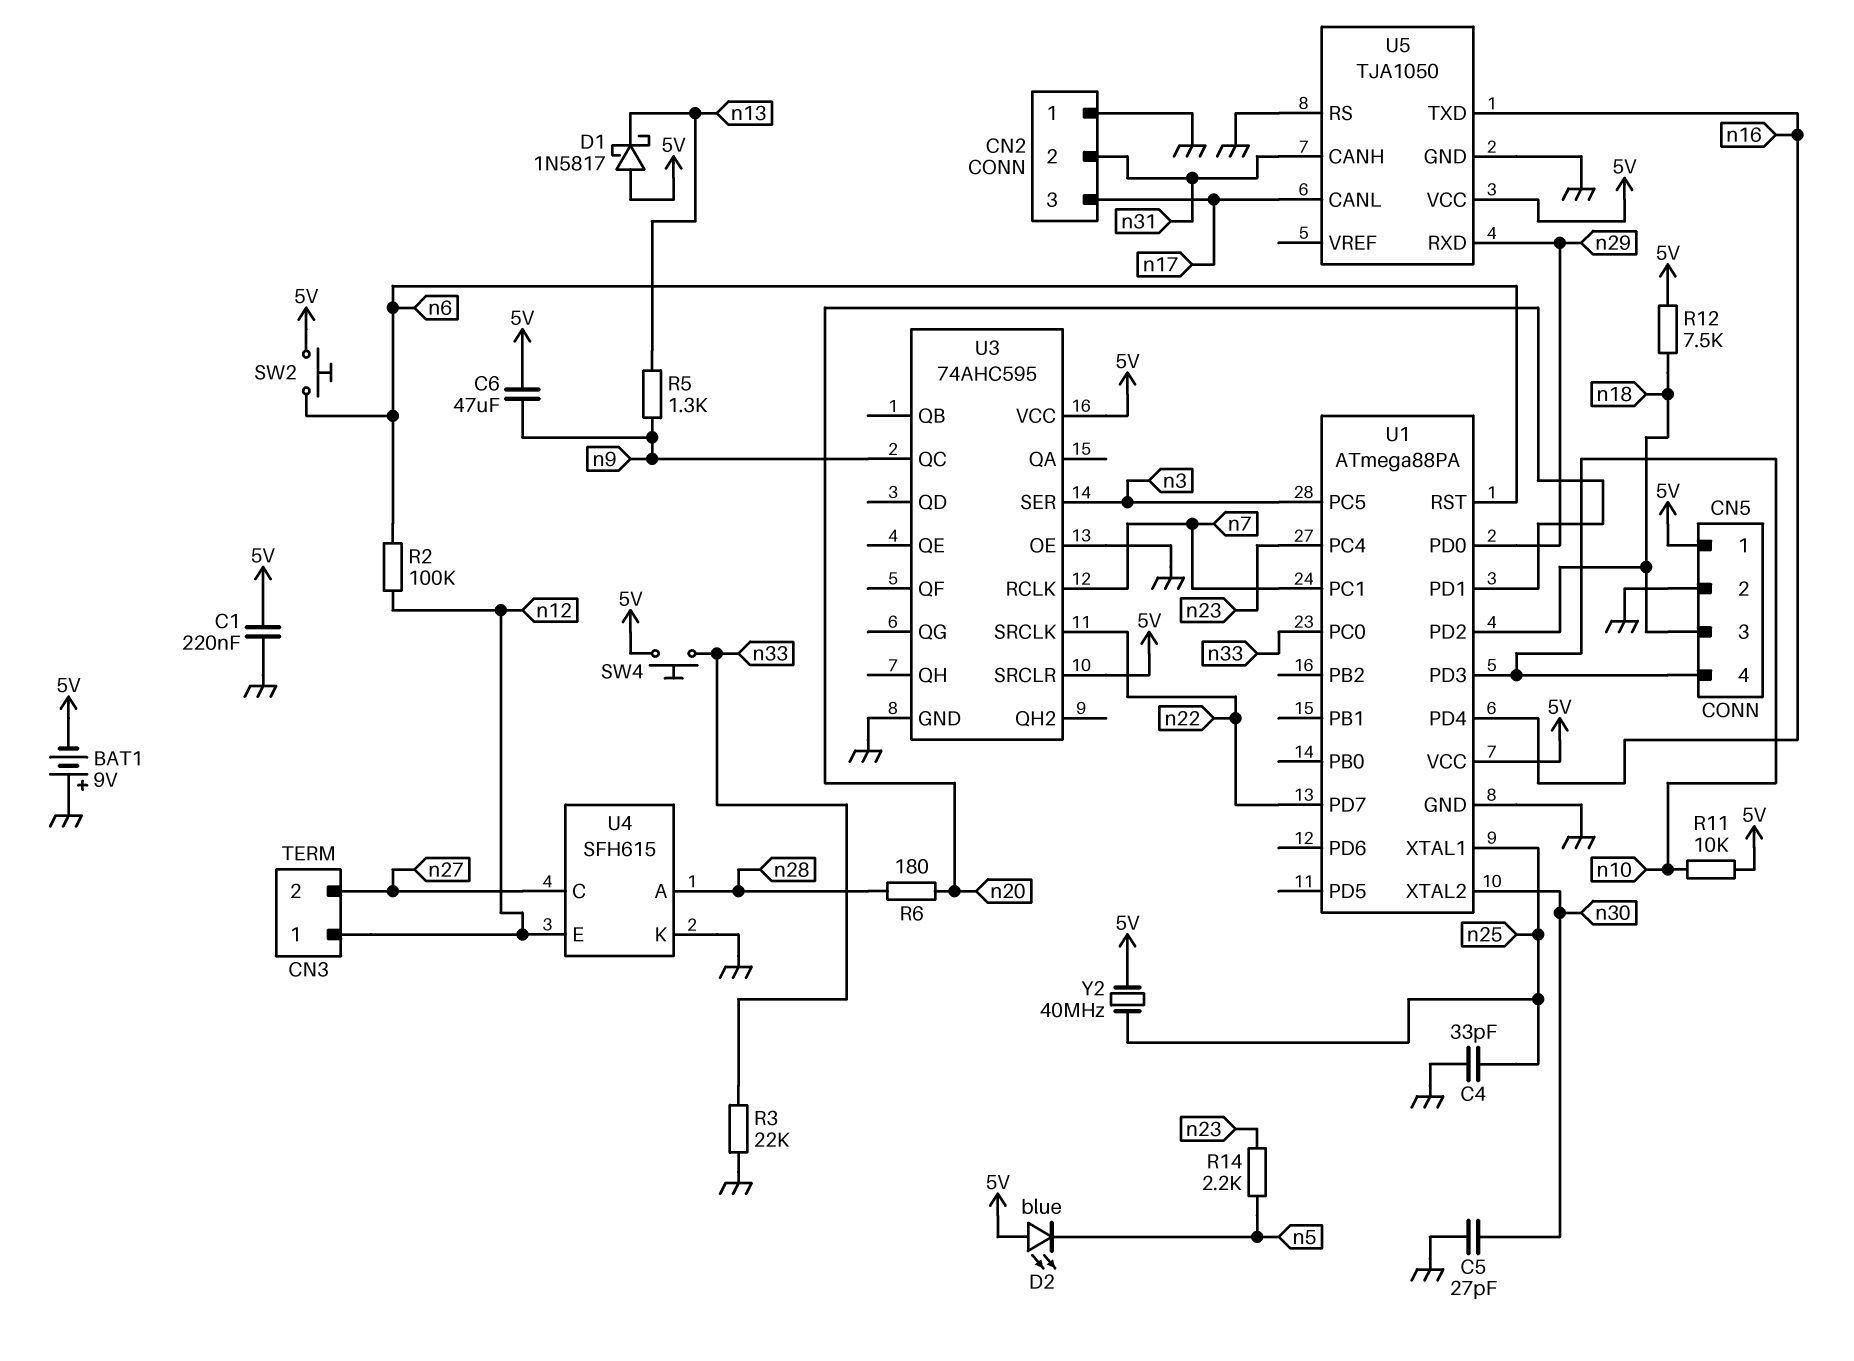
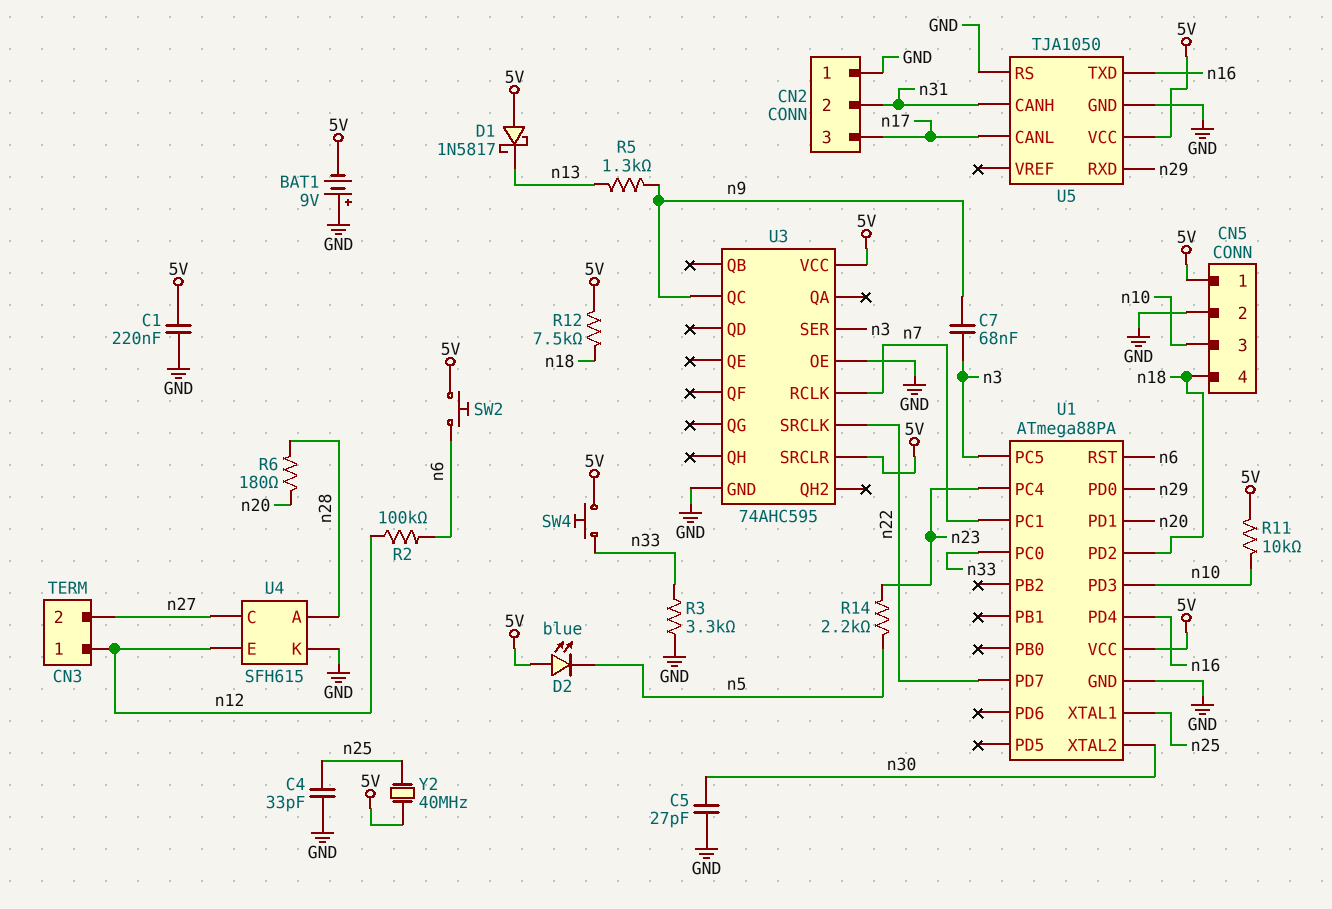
C6: 47uF (5V, n9) -> none
C7: none -> 68nF (n3, n9)
CN5 pin 3: n18 -> n10
CN5 pin 4: n10 -> n18
R3: 22k (GND, n33) -> 3.3k (GND, n33)

